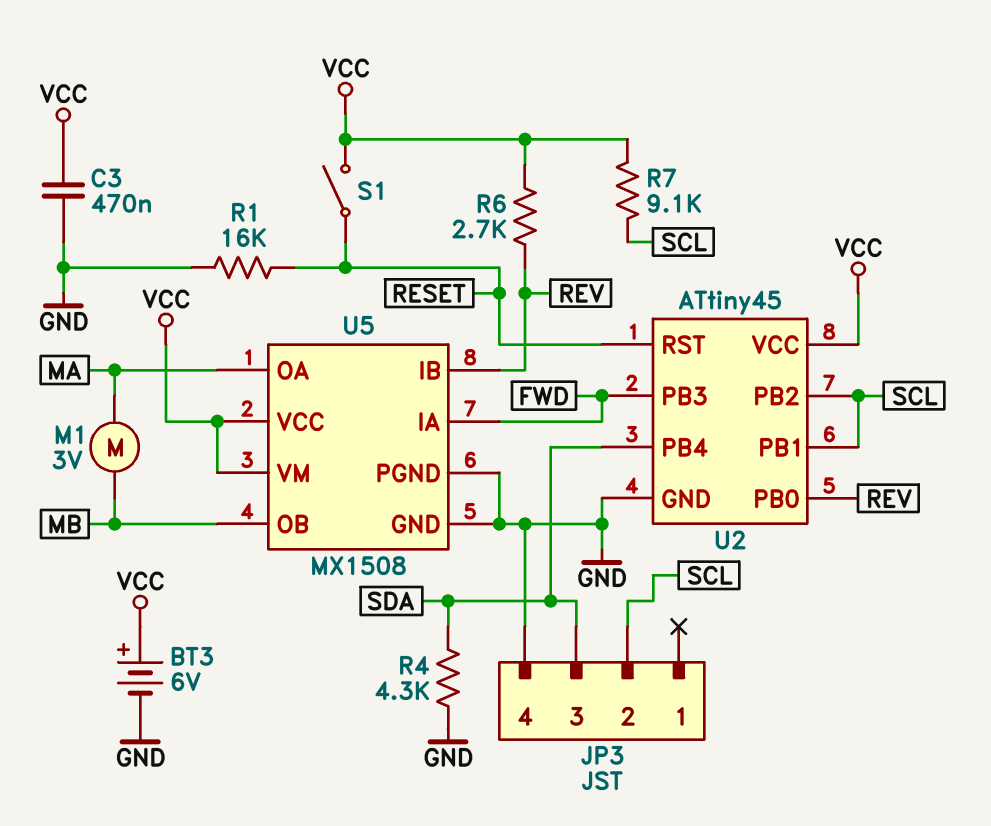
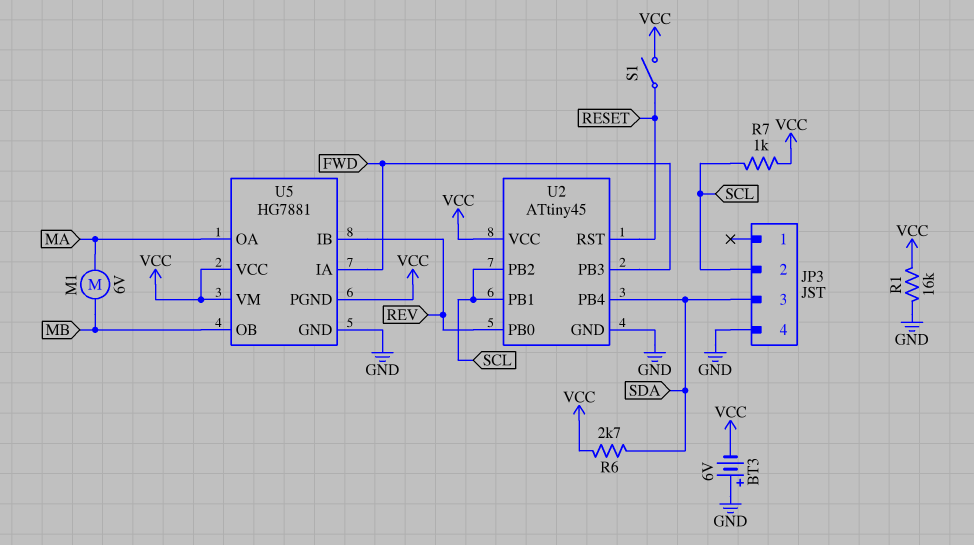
BT3: 6V (plus VCC, minus GND) -> 6V (plus GND, minus VCC)
C3: 470nF (GND, VCC) -> none
M1: motor 3V (MA, MB) -> motor 6V (MA, MB)
R1: 16k (GND, RESET) -> 16k (GND, VCC)
R4: 4.3k (GND, SDA) -> none
R6: 2.7k (REV, VCC) -> 2.7k (SDA, VCC)
R7: 9.1k (SCL, VCC) -> 1k (SCL, VCC)
U5: MX1508 -> HG7881
U5 pin PGND: GND -> VCC

